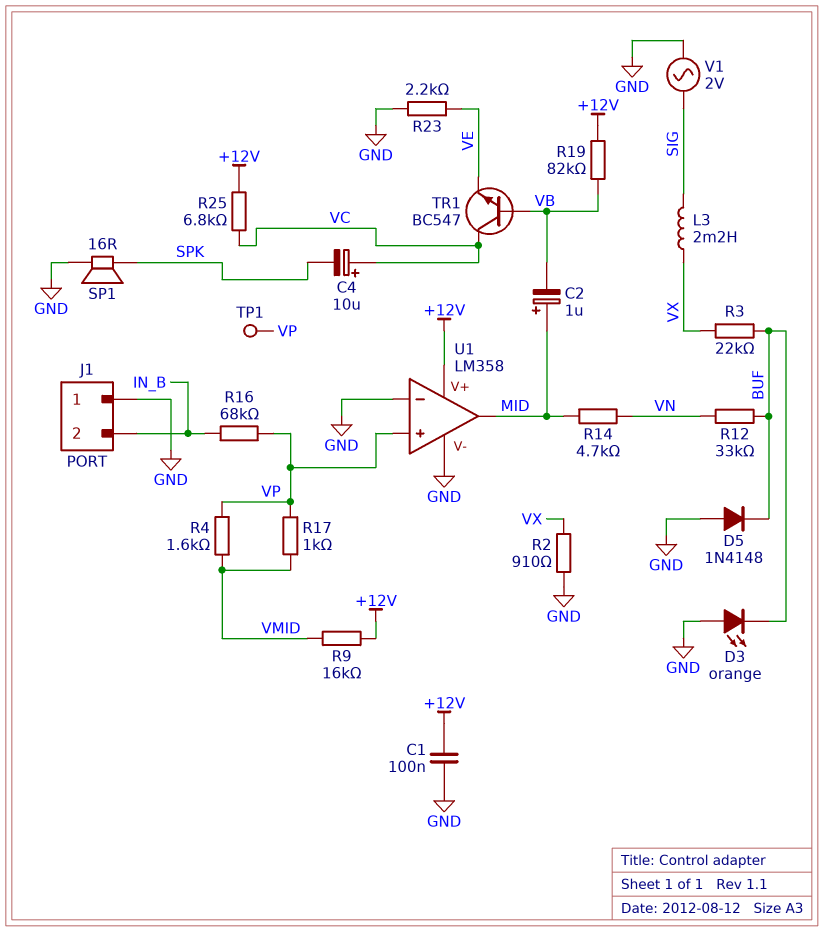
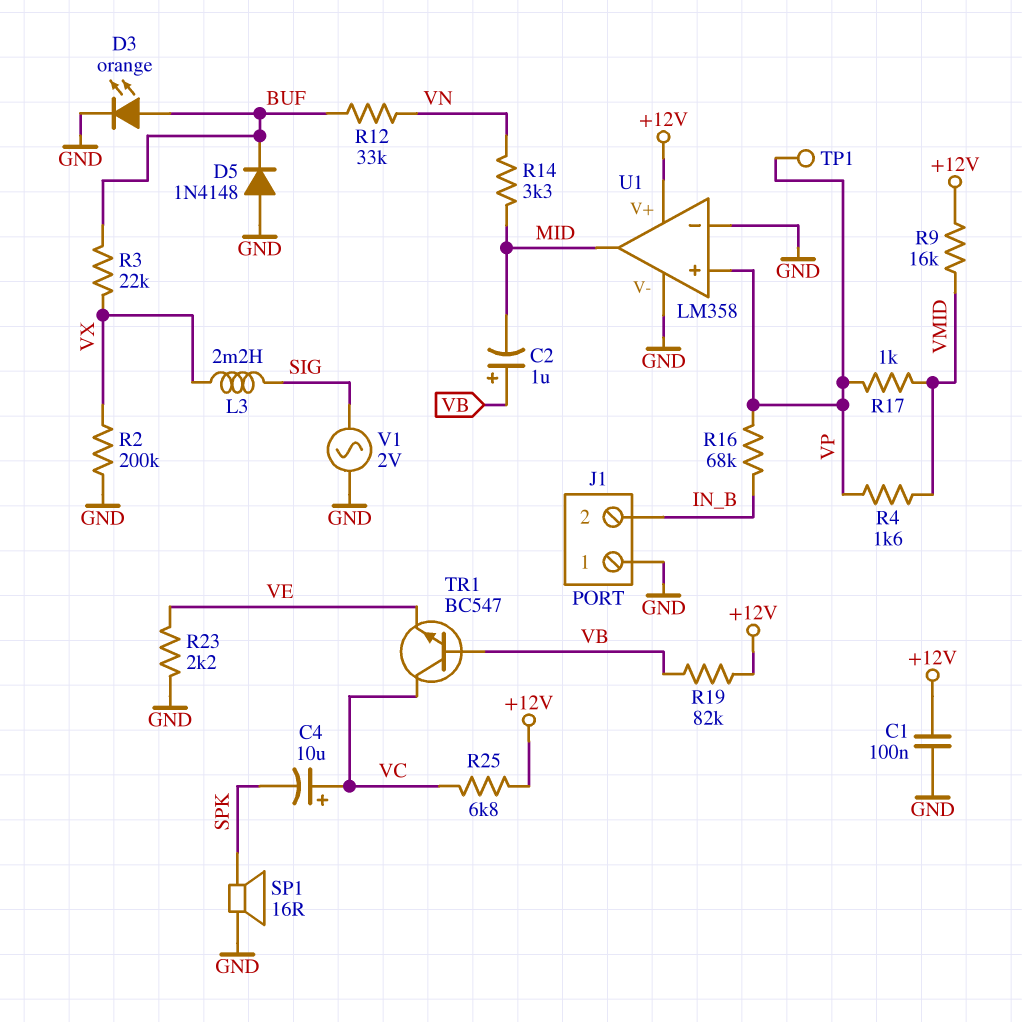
C2: 1uF (plus MID, minus VB) -> 1uF (plus VB, minus MID)
D3: LED orange (A GND, K BUF) -> LED orange (A BUF, K GND)
R2: 910 (GND, VX) -> 200k (GND, VX)
R14: 4.7k (MID, VN) -> 3.3k (MID, VN)

